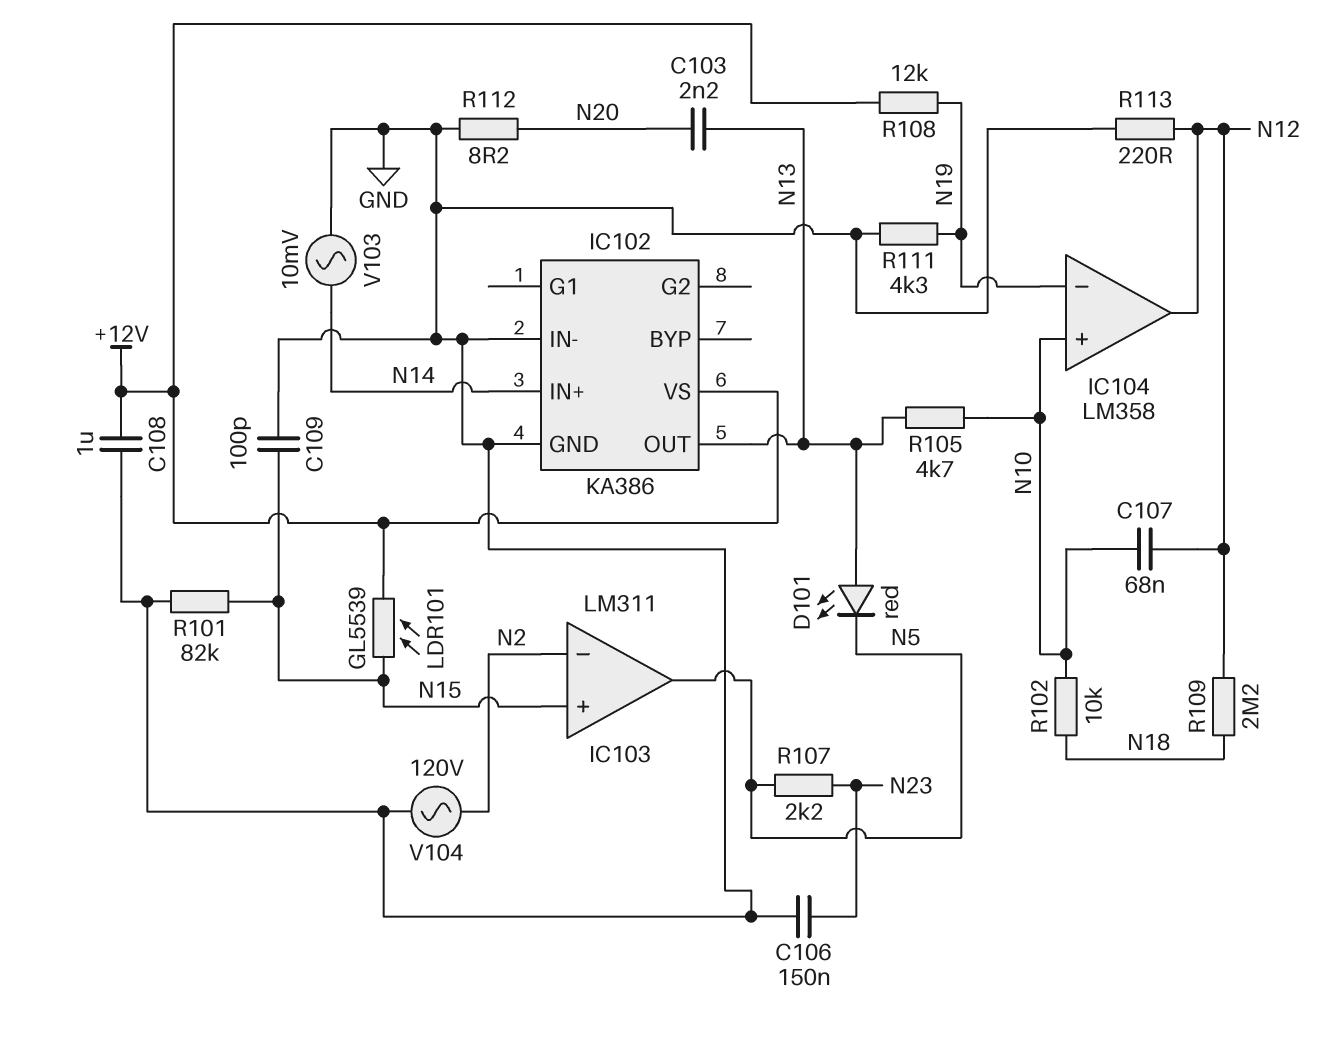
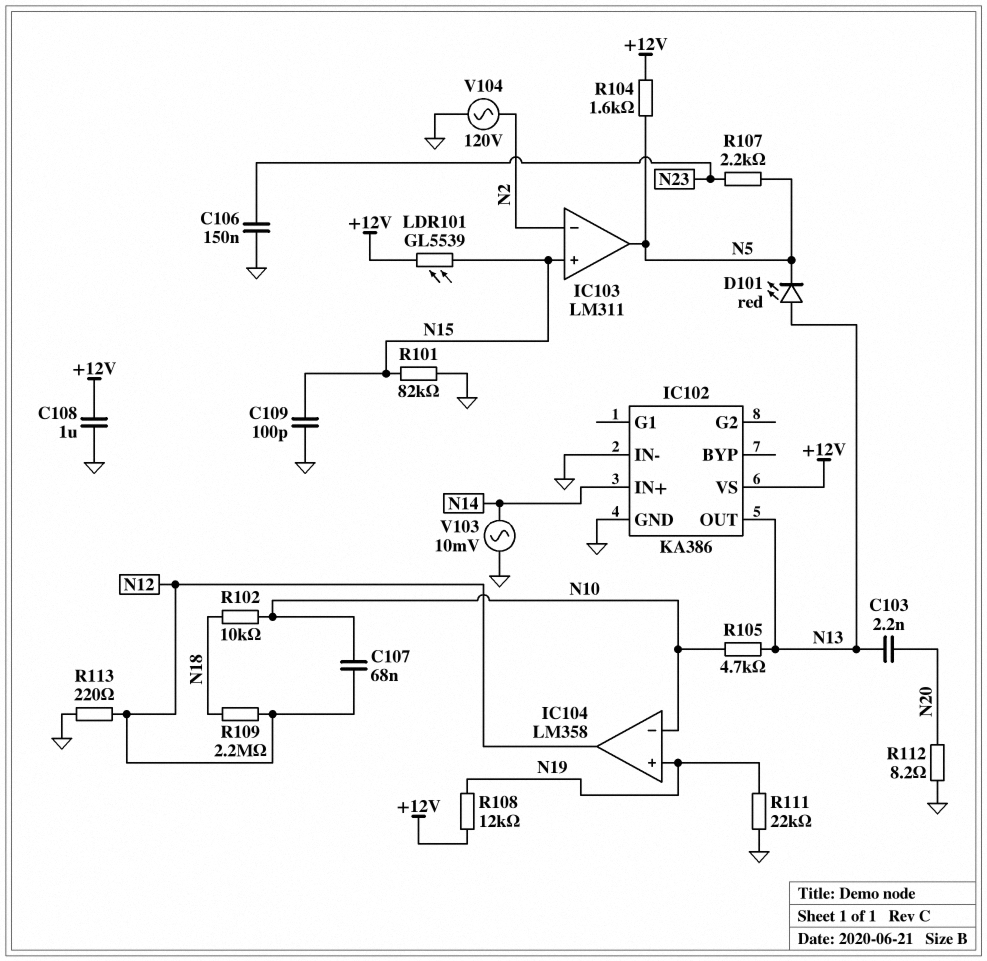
IC104 pin in+: N10 -> N19
IC104 pin in-: N19 -> N10
R104: none -> 1.6k (+12V, N5)
R111: 4.3k (GND, N19) -> 22k (GND, N19)

